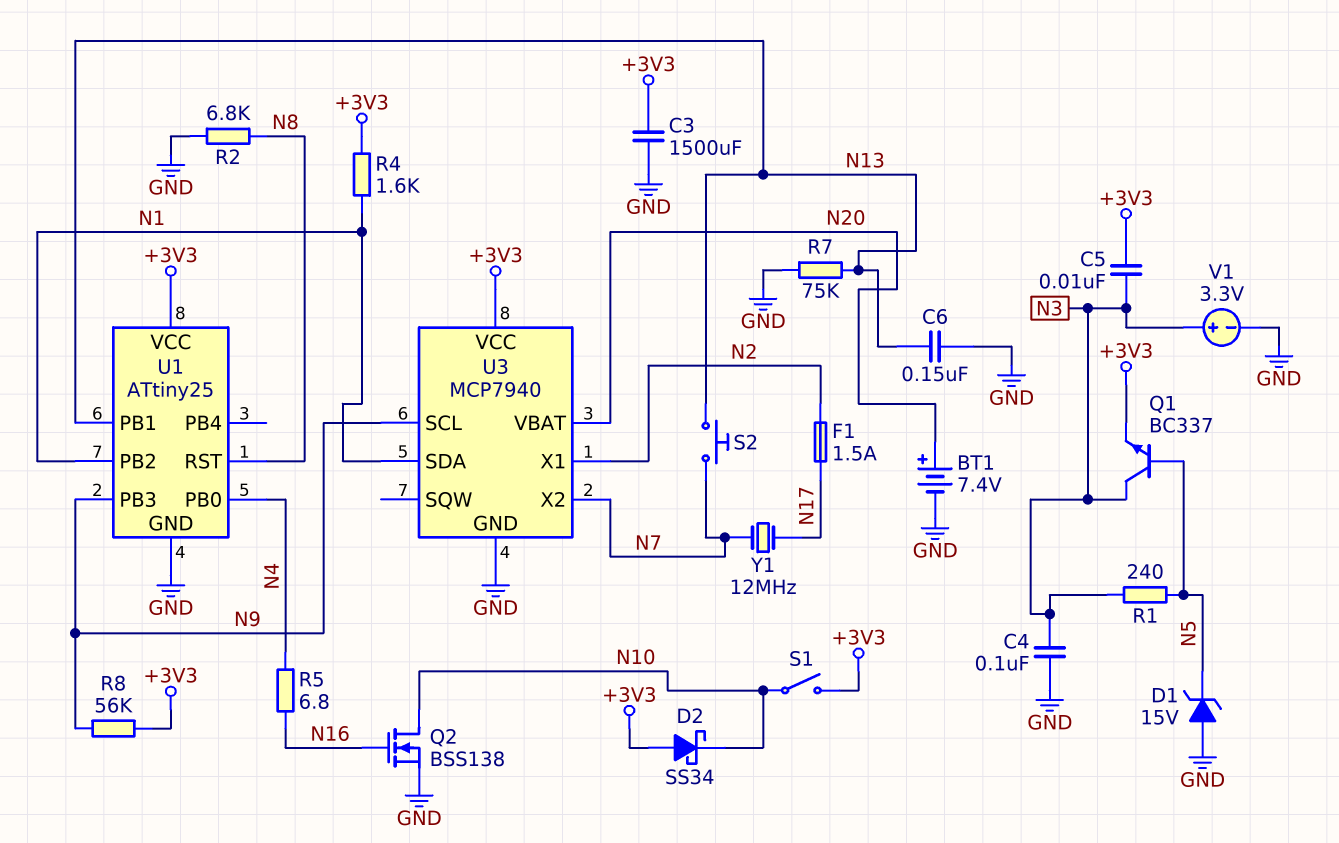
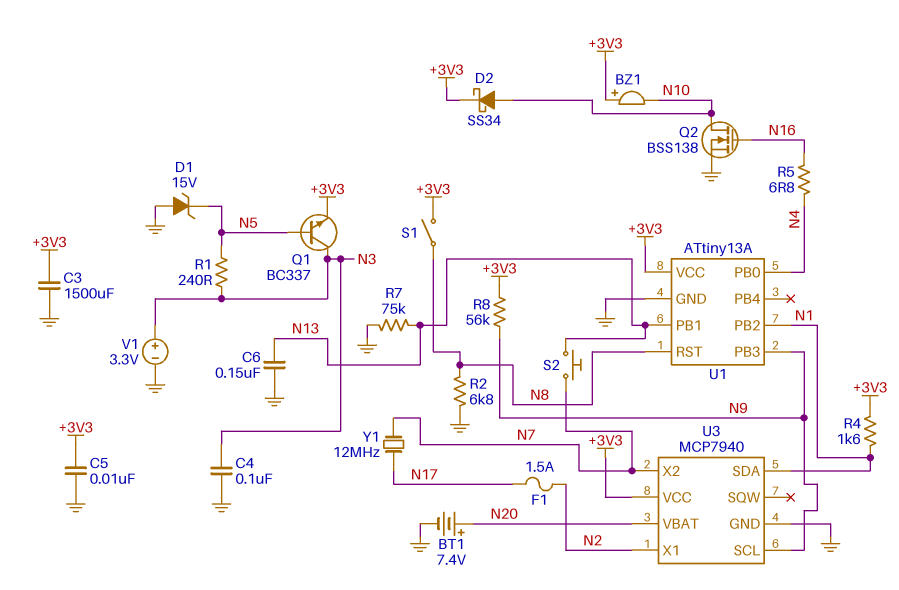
BZ1: none -> buzzer (plus +3V3, minus N10)
C5: 10nF (+3V3, N3) -> 10nF (+3V3, GND)
D2: schottky SS34 (A +3V3, K N10) -> schottky SS34 (A N10, K +3V3)
S1: switch (+3V3, N10) -> switch (+3V3, N8)
U1: ATtiny25 -> ATtiny13A

